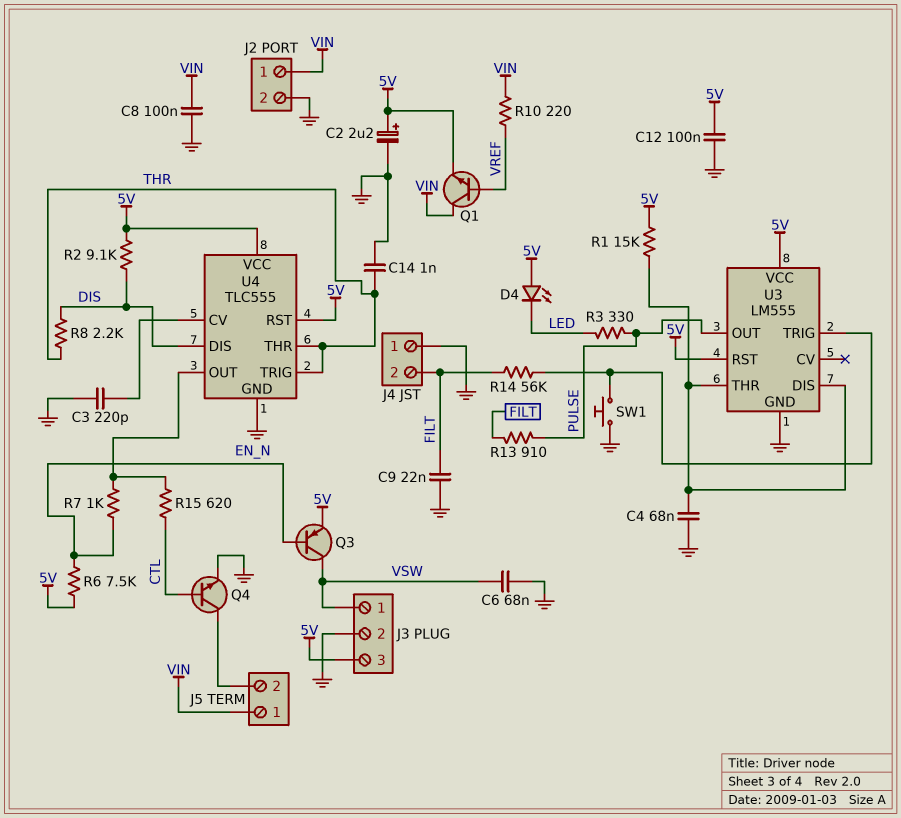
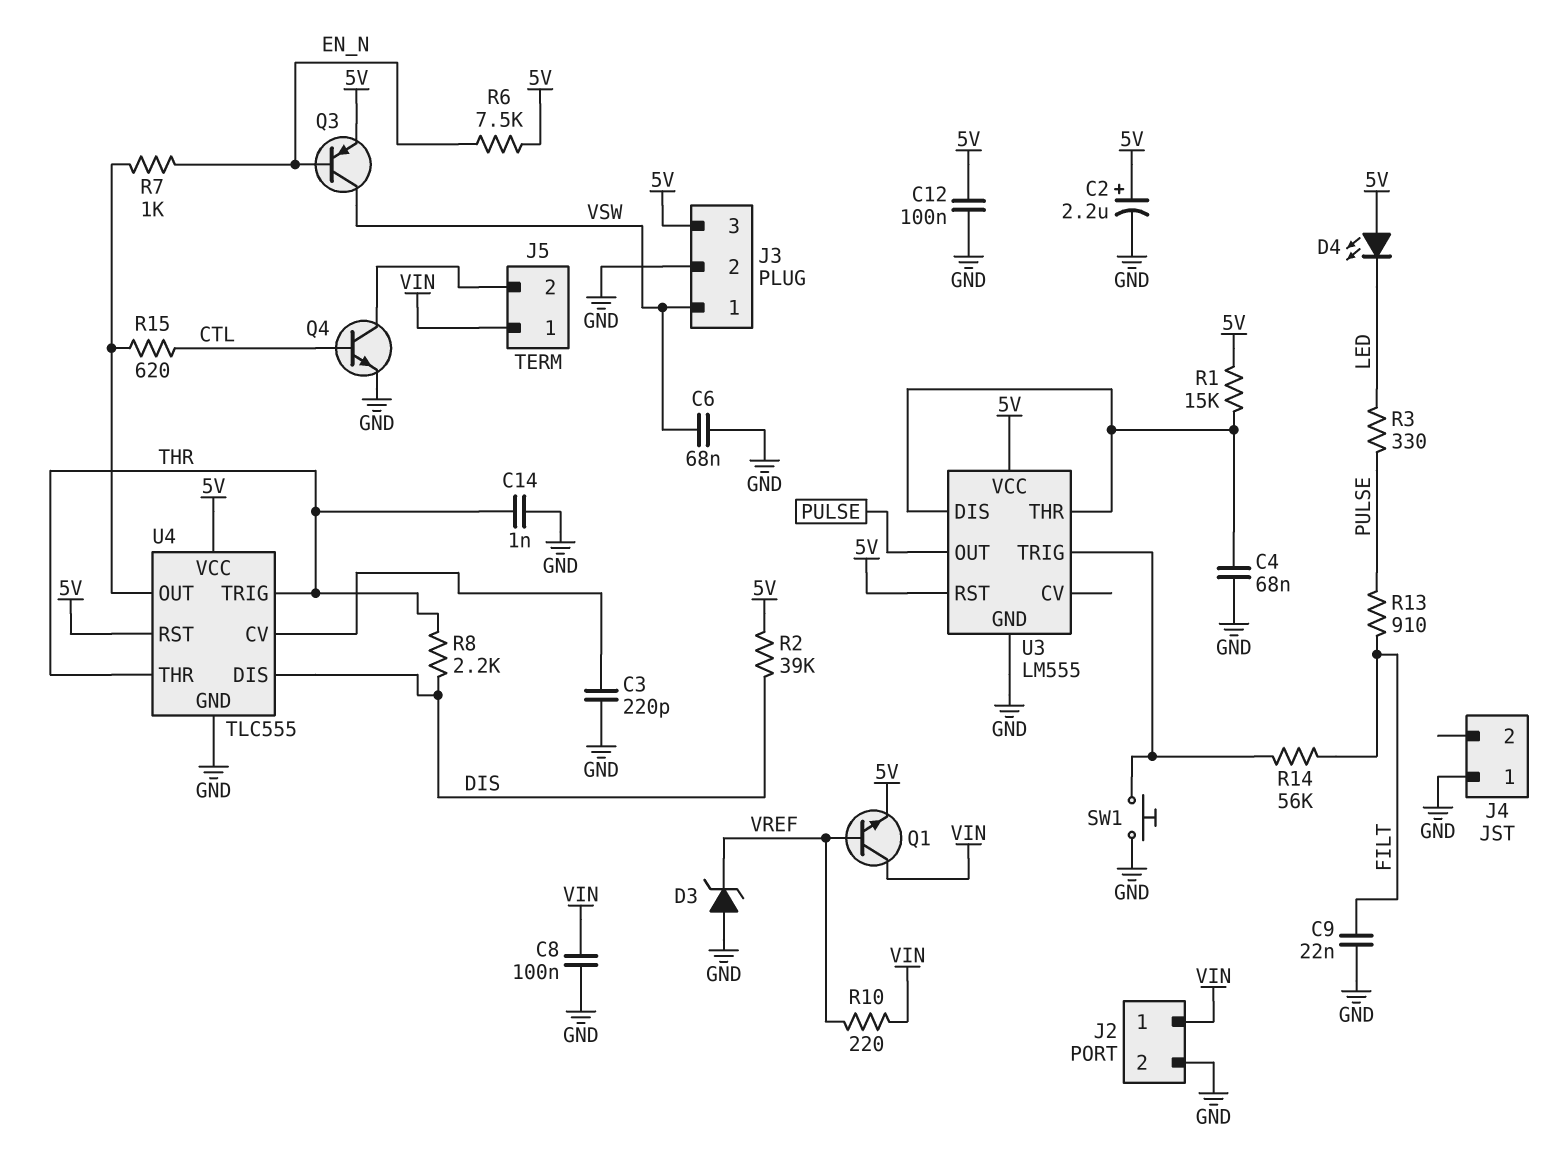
D3: none -> zener (A GND, K VREF)
J4 pin 2: FILT -> none
R2: 9.1k (5V, DIS) -> 39k (5V, DIS)

